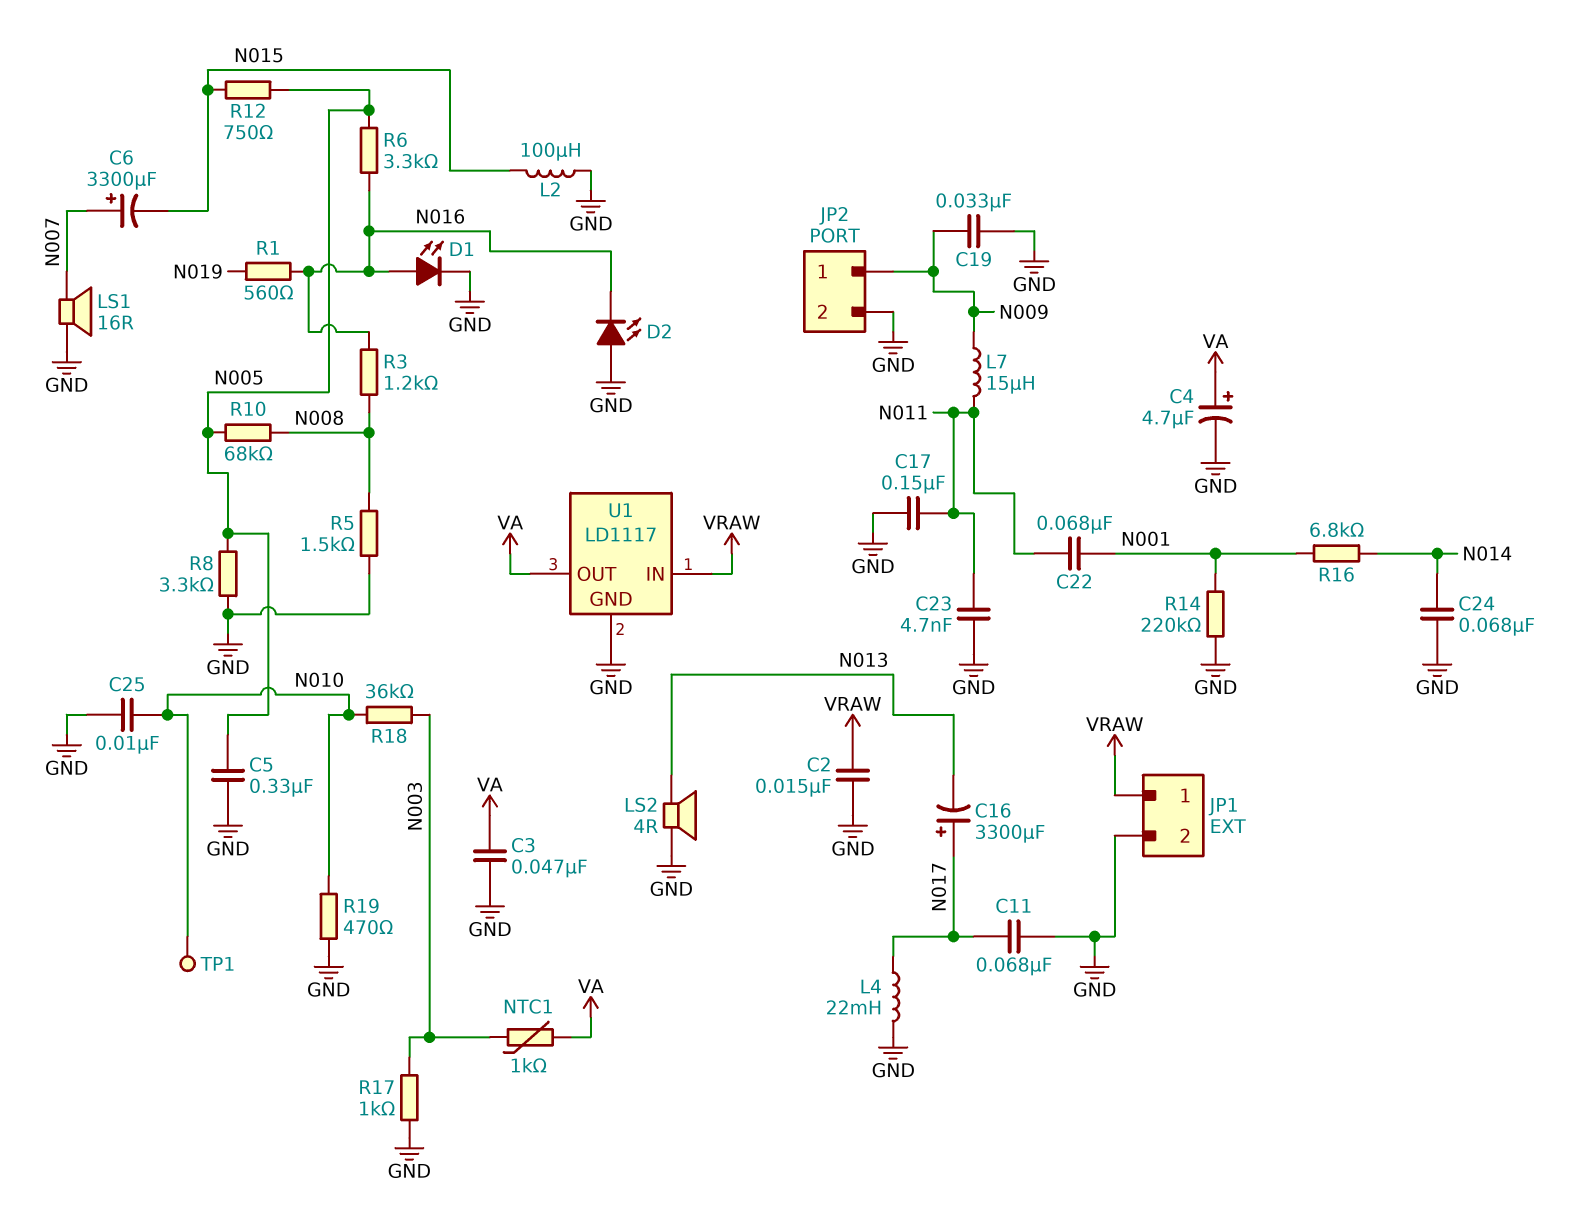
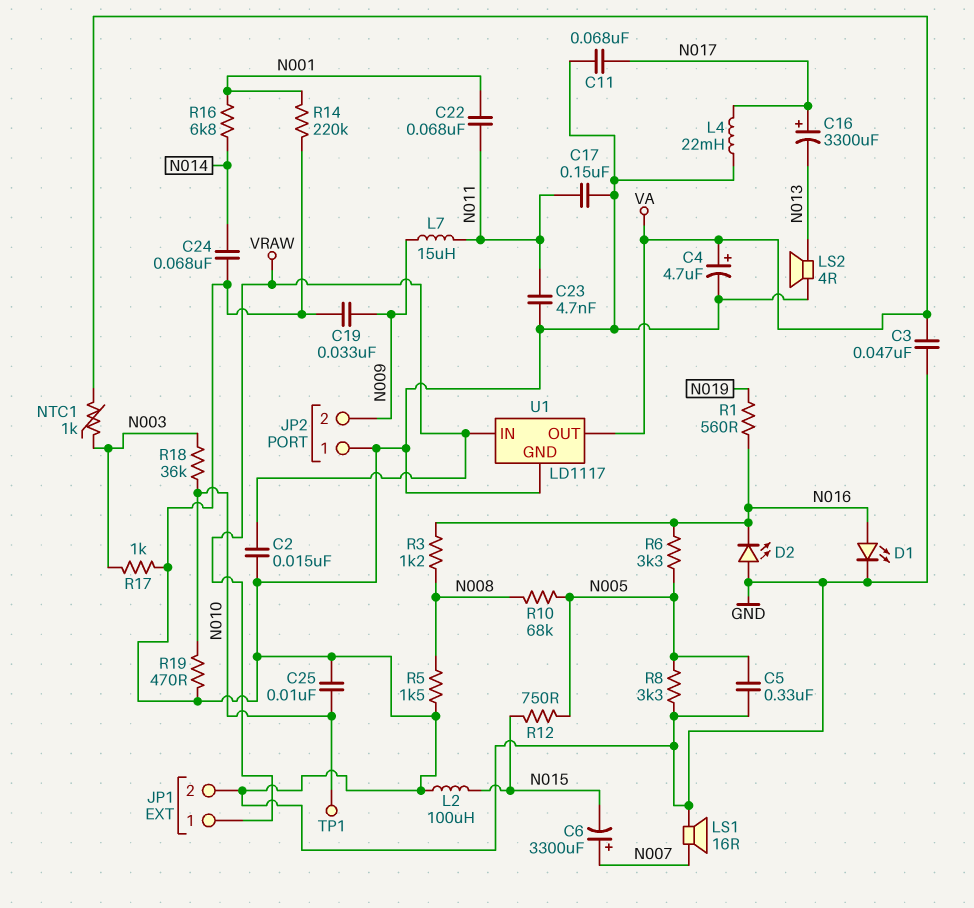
JP2 pin 1: N009 -> GND
JP2 pin 2: GND -> N009

